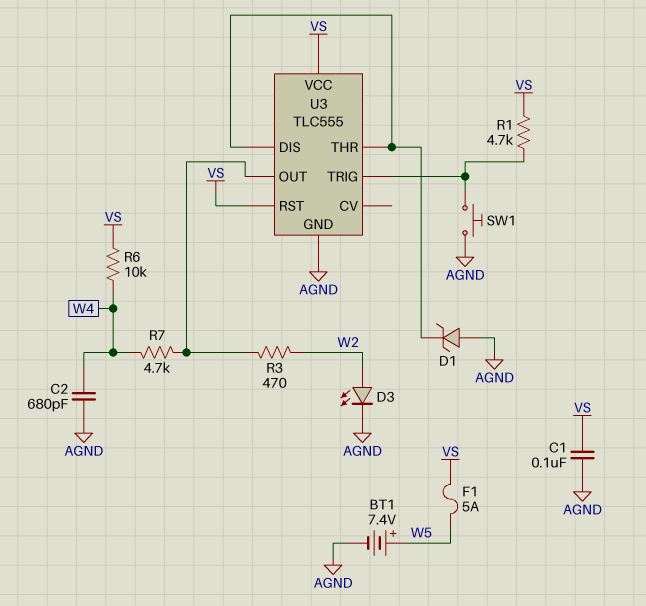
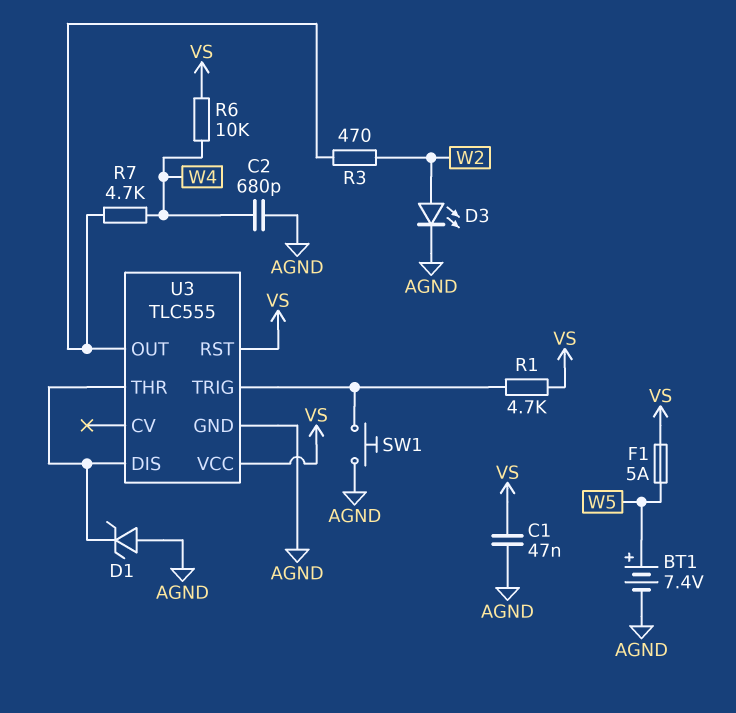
C1: 100nF (AGND, VS) -> 47nF (AGND, VS)

